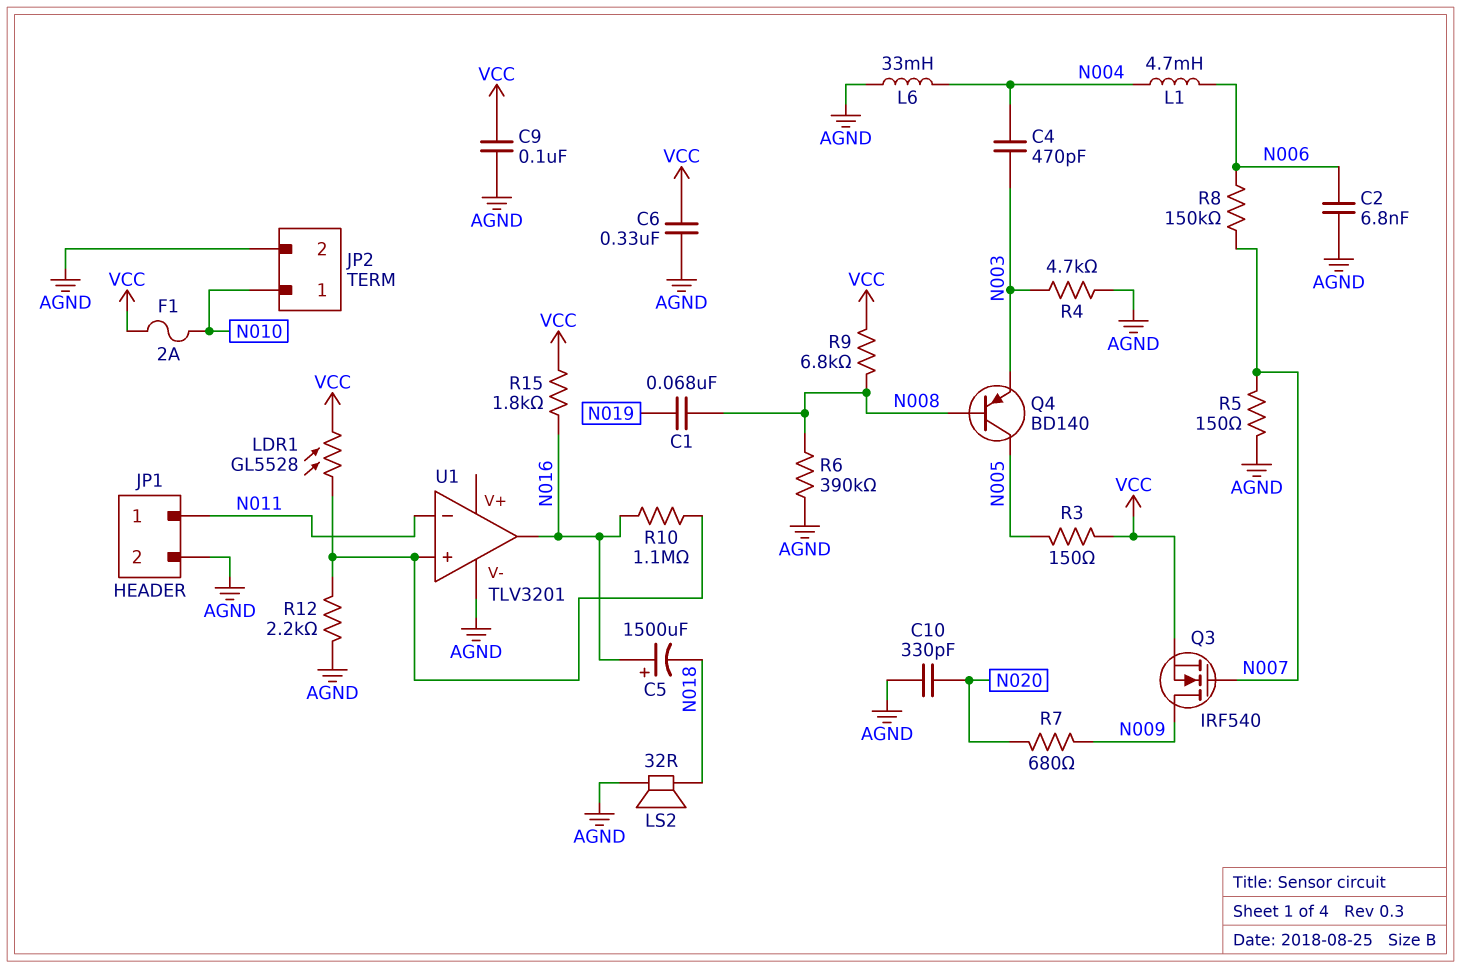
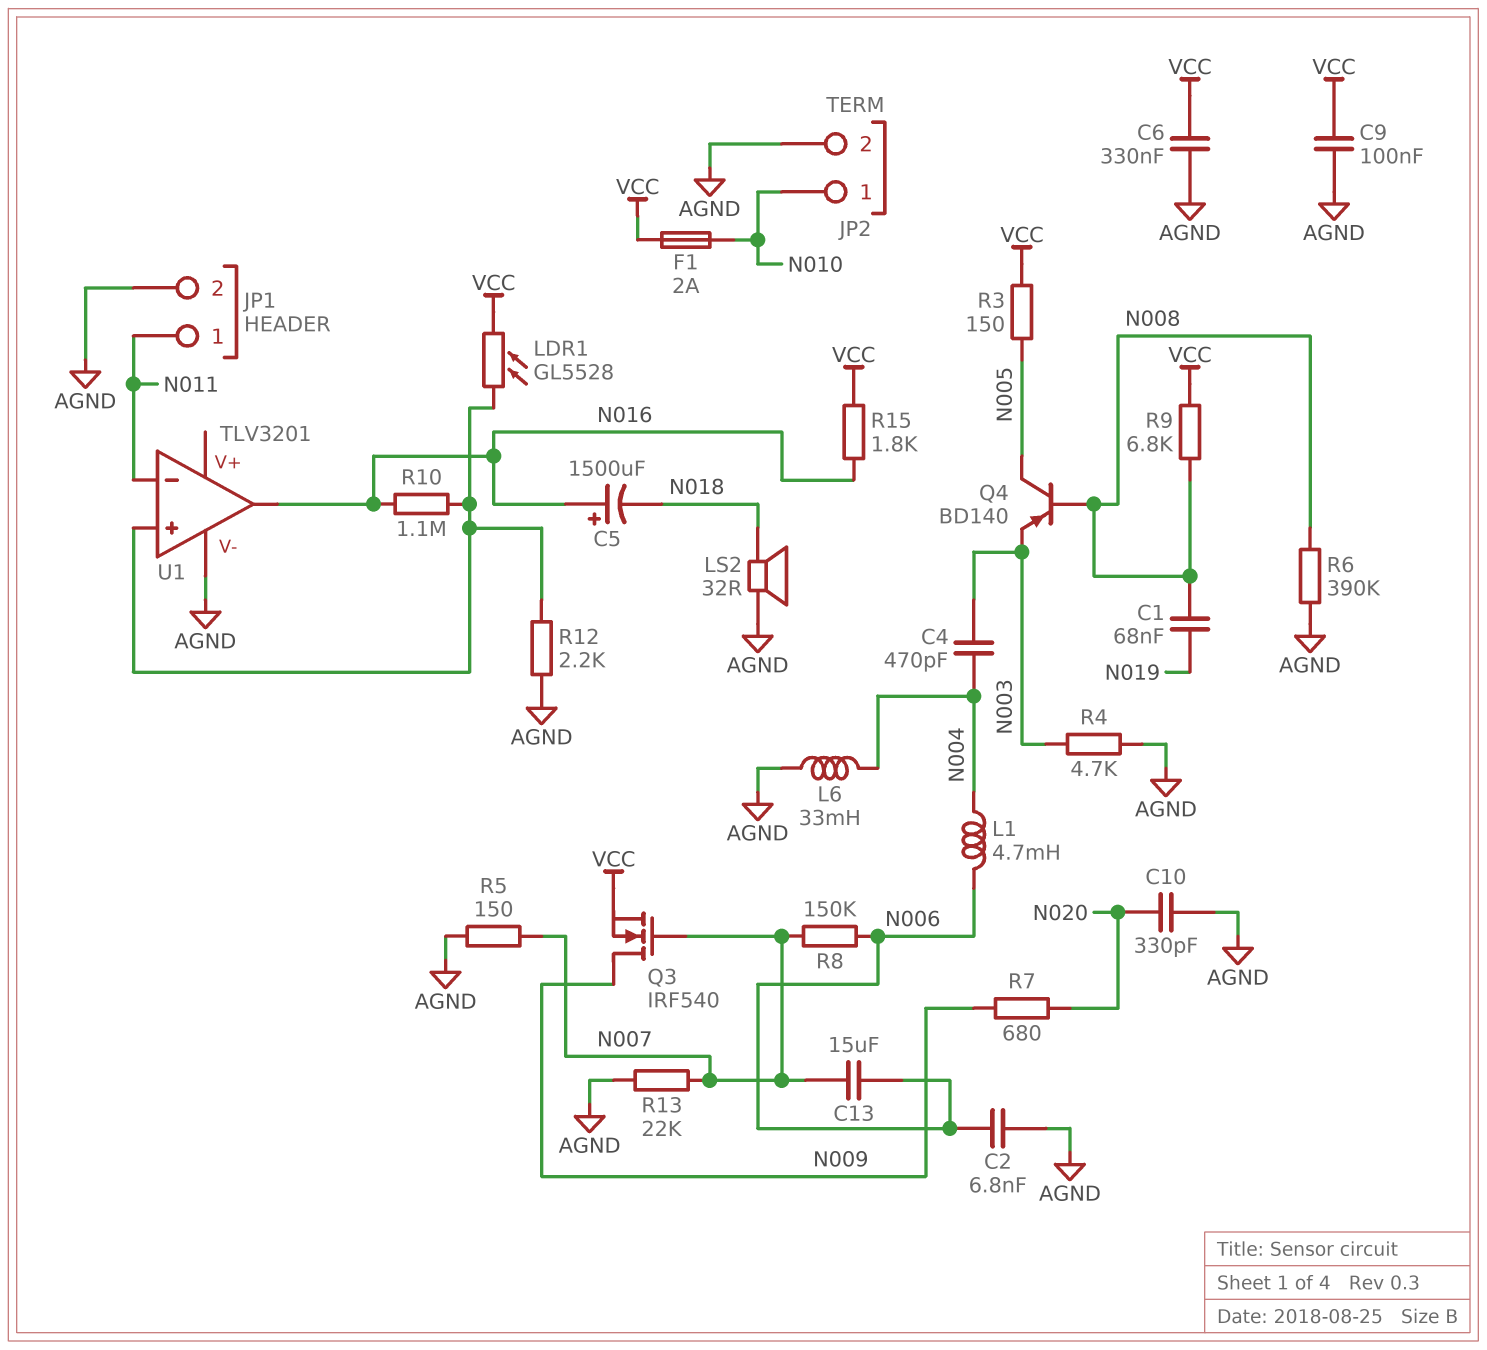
C13: none -> 15uF (N006, N007)
R13: none -> 22k (AGND, N007)

